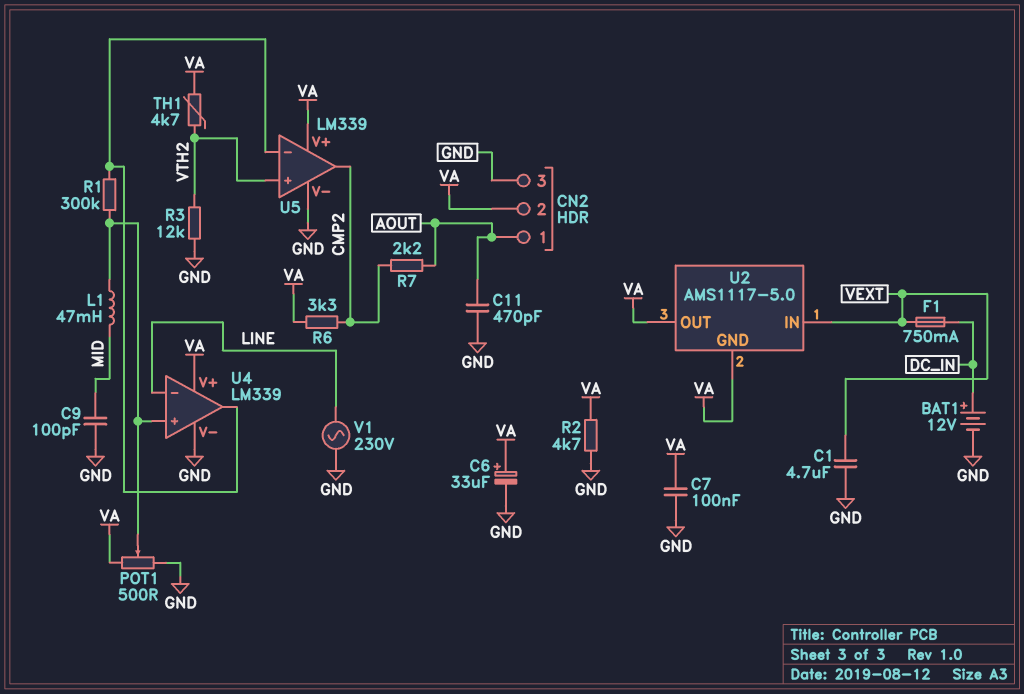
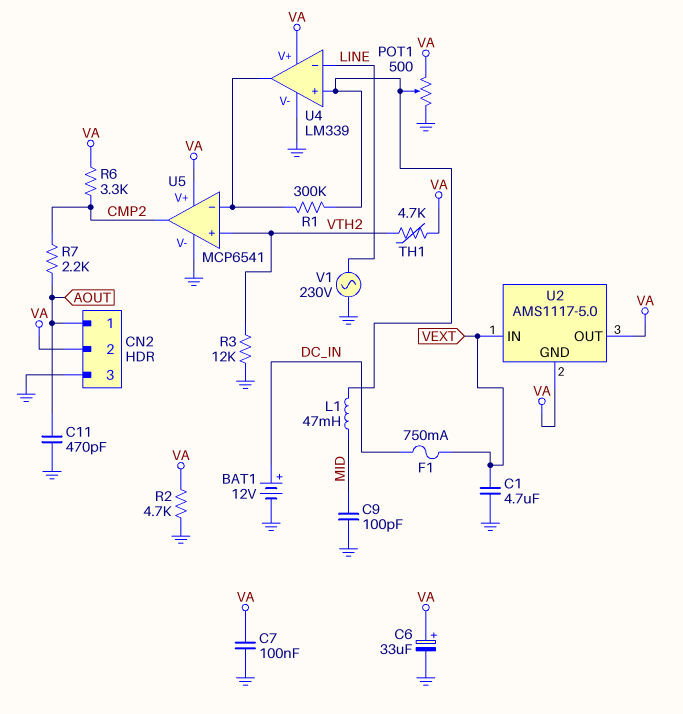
U5: LM339 -> MCP6541

